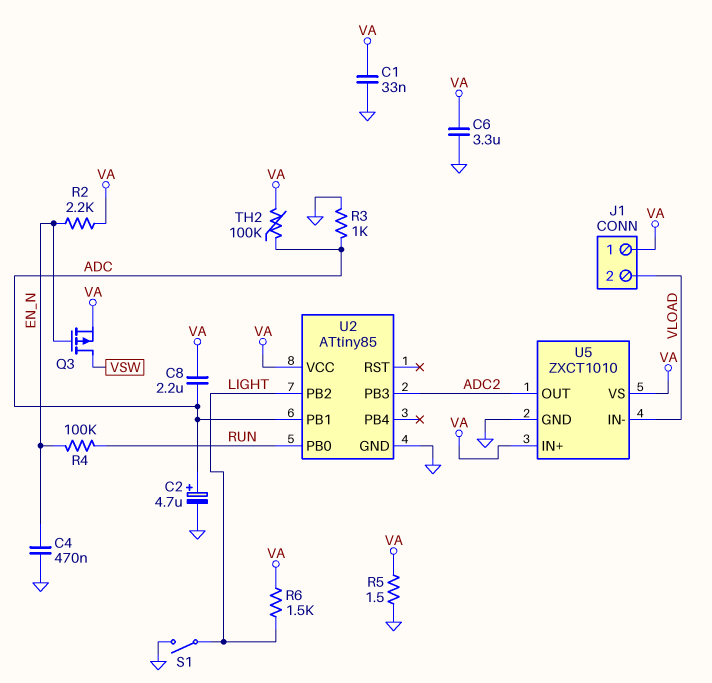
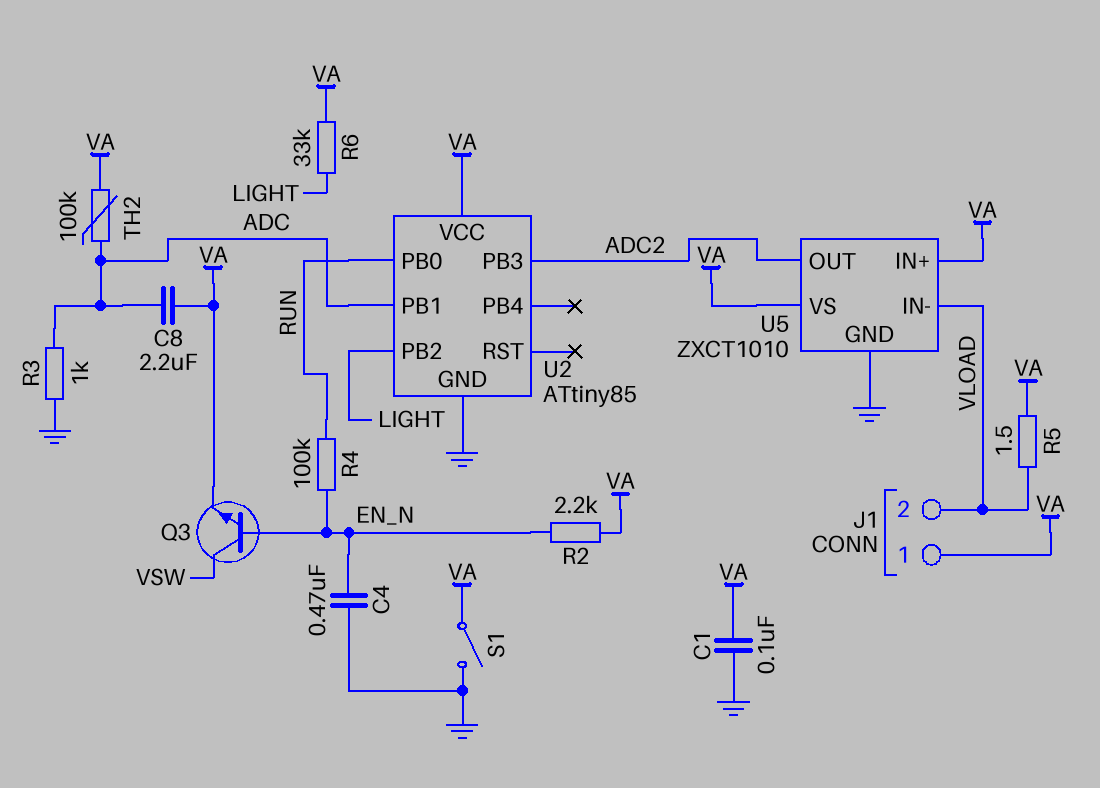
C1: 33nF (GND, VA) -> 100nF (GND, VA)
C2: 4.7uF (plus ADC, minus GND) -> none
C6: 3.3uF (GND, VA) -> none
Q3: PMOS (G EN_N, D VSW, S VA) -> NPN (B EN_N, C VSW, E VA)
R5: 1.5 (GND, VA) -> 1.5 (VA, VLOAD)
R6: 1.5k (LIGHT, VA) -> 33k (LIGHT, VA)
S1: switch (GND, LIGHT) -> switch (GND, VA)

